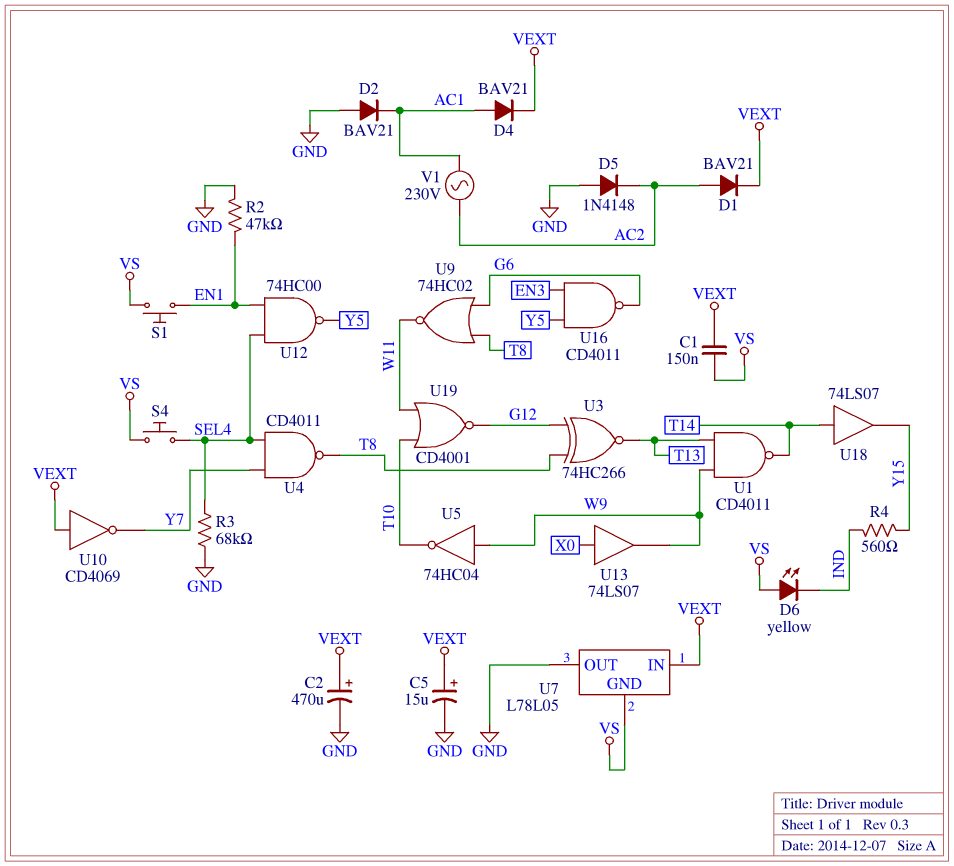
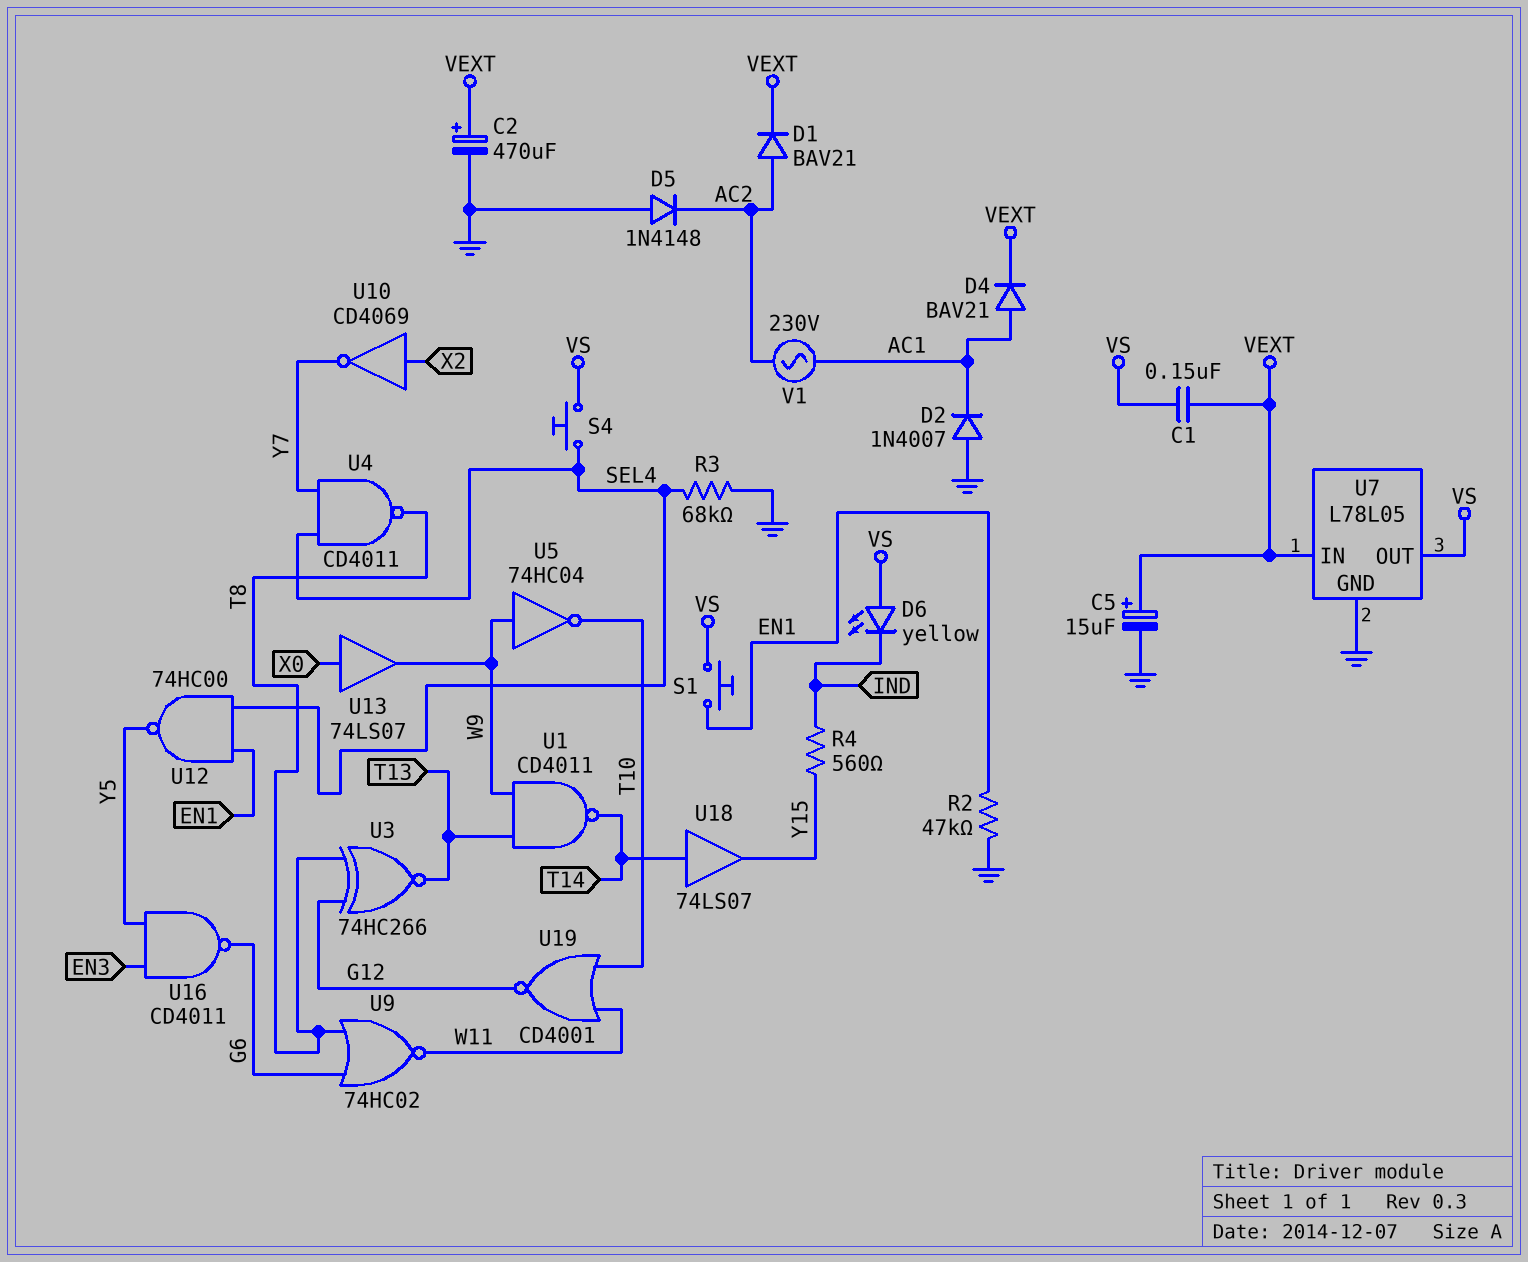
D2: diode BAV21 (A GND, K AC1) -> diode 1N4007 (A GND, K AC1)
U7 pin GND: VS -> GND
U7 pin OUT: GND -> VS
U10: NOT CD4069 (in VEXT, out Y7) -> NOT CD4069 (in X2, out Y7)

